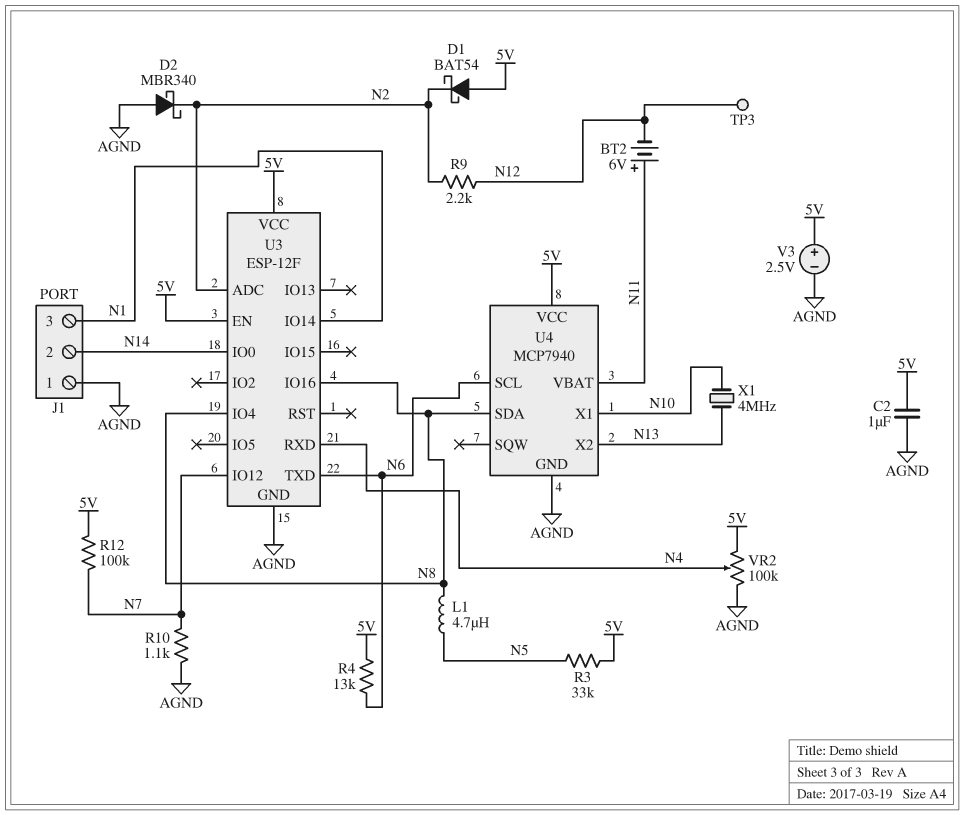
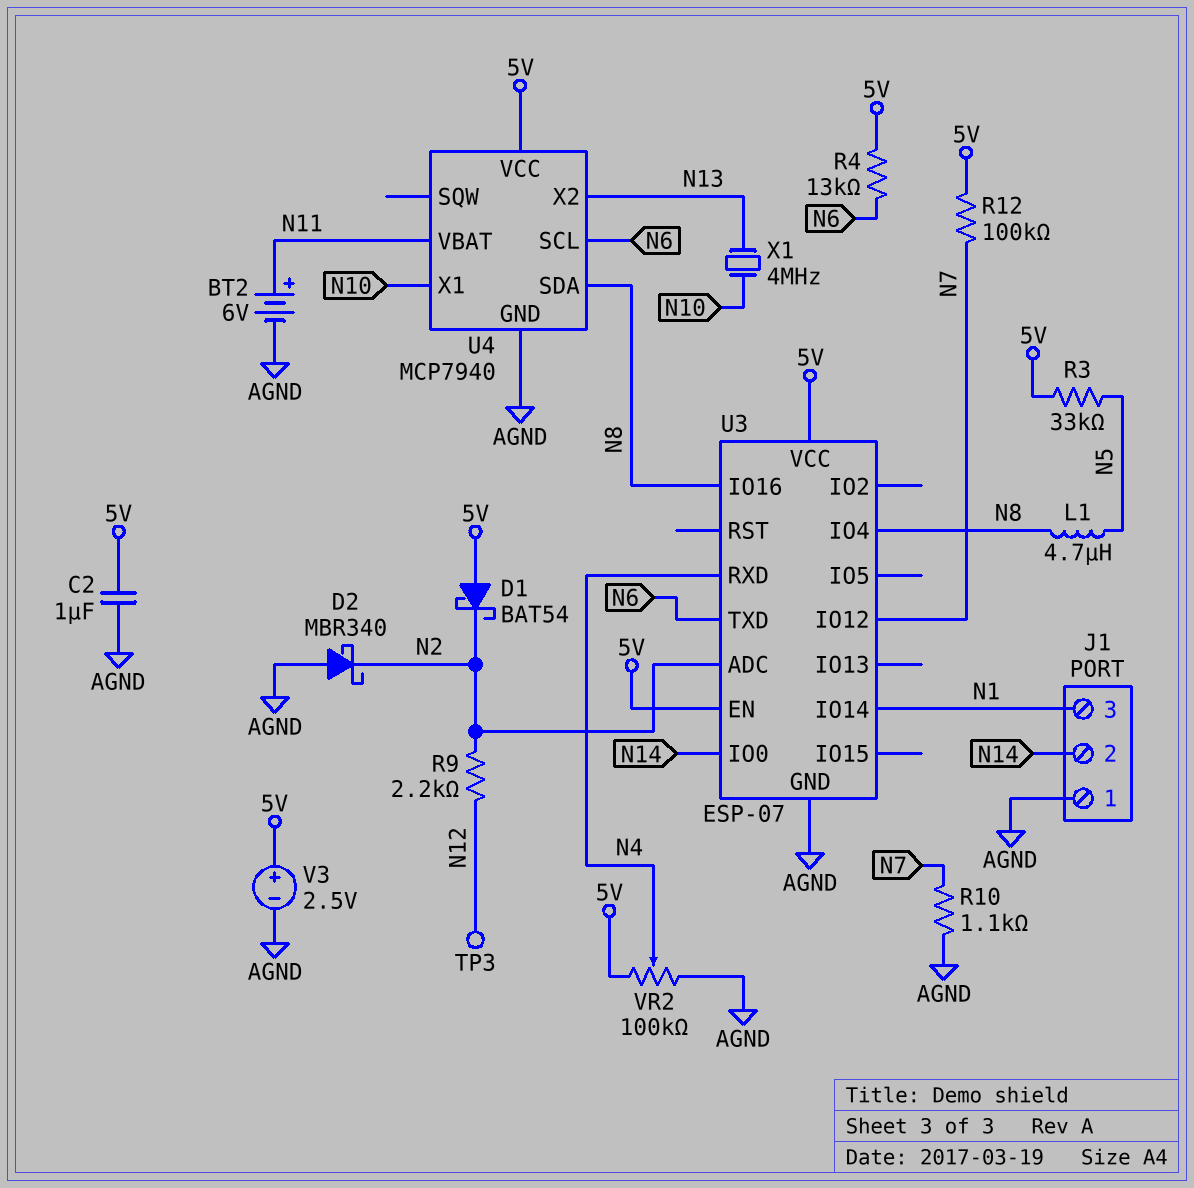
BT2: 6V (plus N11, minus N12) -> 6V (plus N11, minus AGND)
U3: ESP-12F -> ESP-07

